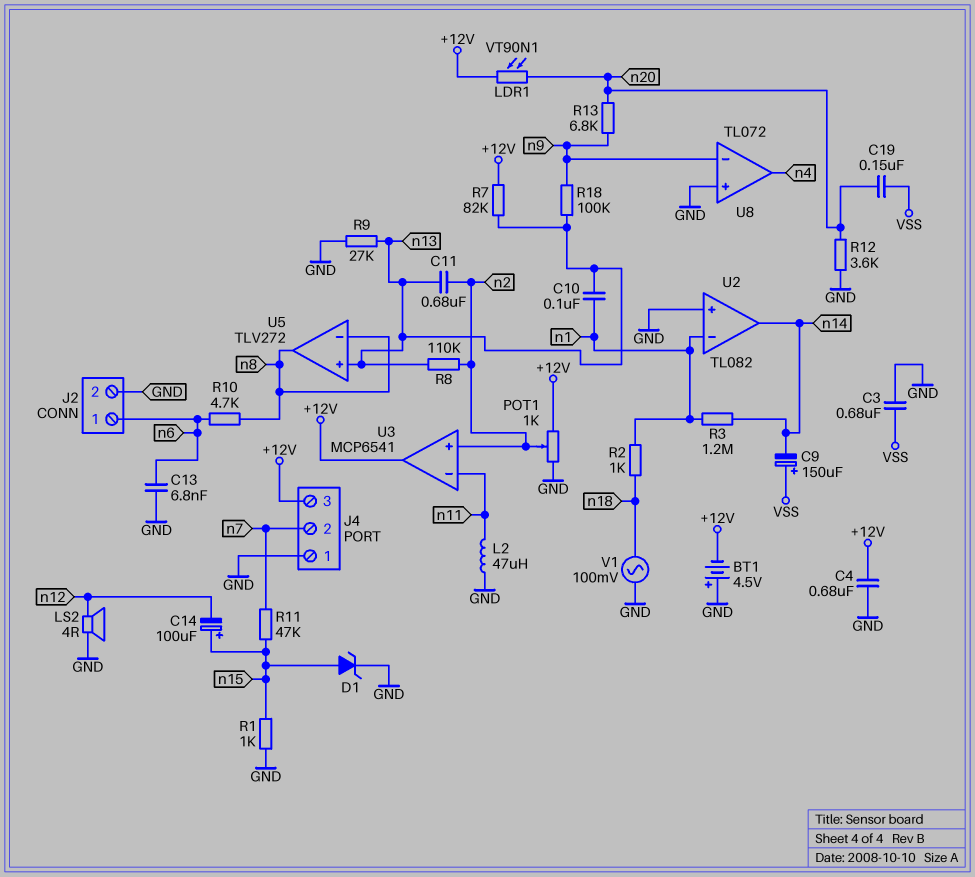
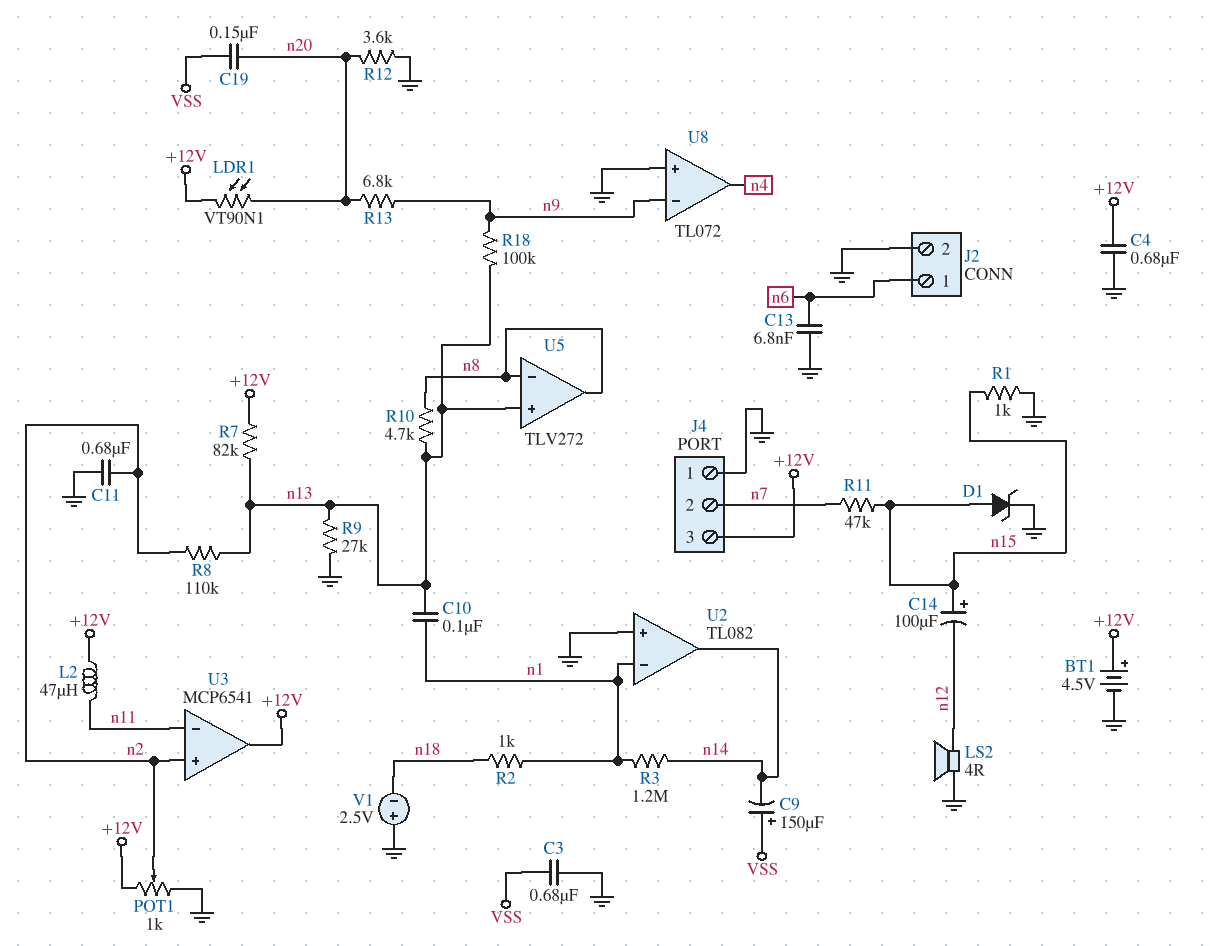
BT1: 4.5V (plus GND, minus +12V) -> 4.5V (plus +12V, minus GND)
C11: 680nF (n2, n13) -> 680nF (GND, n2)
L2: 47uH (GND, n11) -> 47uH (+12V, n11)
R10: 4.7k (n6, n8) -> 4.7k (n8, n13)
V1: AC 100mV (GND, n18) -> 2.5V (plus GND, minus n18)

